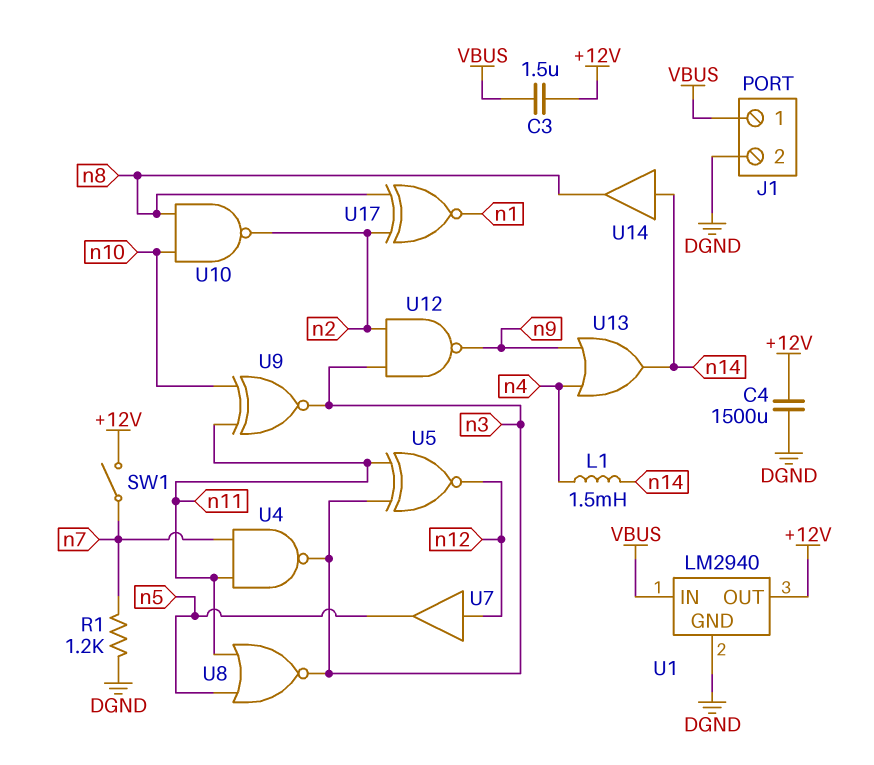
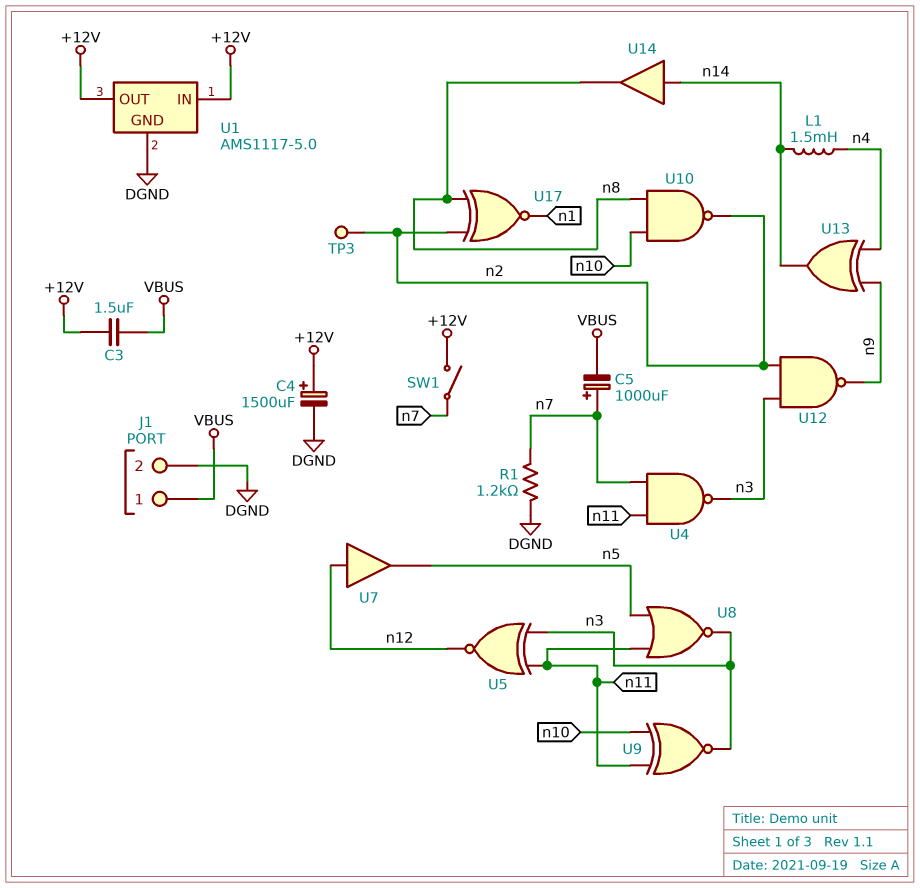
C4: 1500uF (+12V, DGND) -> 1500uF (plus +12V, minus DGND)
C5: none -> 1000uF (plus n7, minus VBUS)
TP3: none -> test point (n2)
U1: LM2940 -> AMS1117-5.0
U1 pin IN: VBUS -> +12V
U13: OR (in n4, in n9, out n14) -> XOR (in n4, in n9, out n14)

